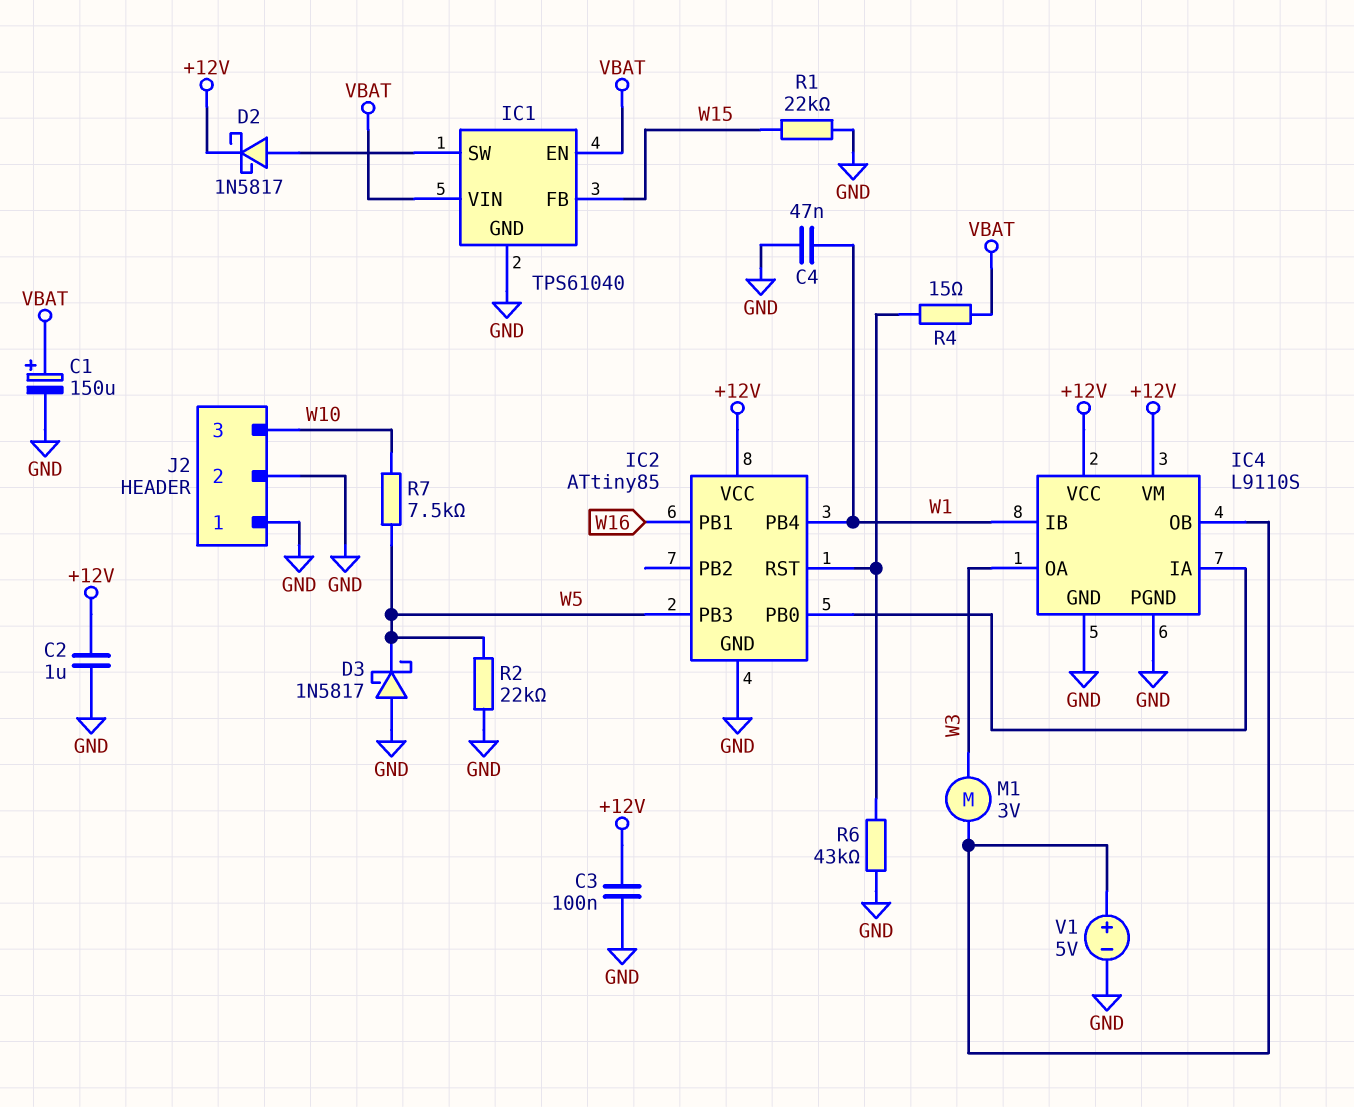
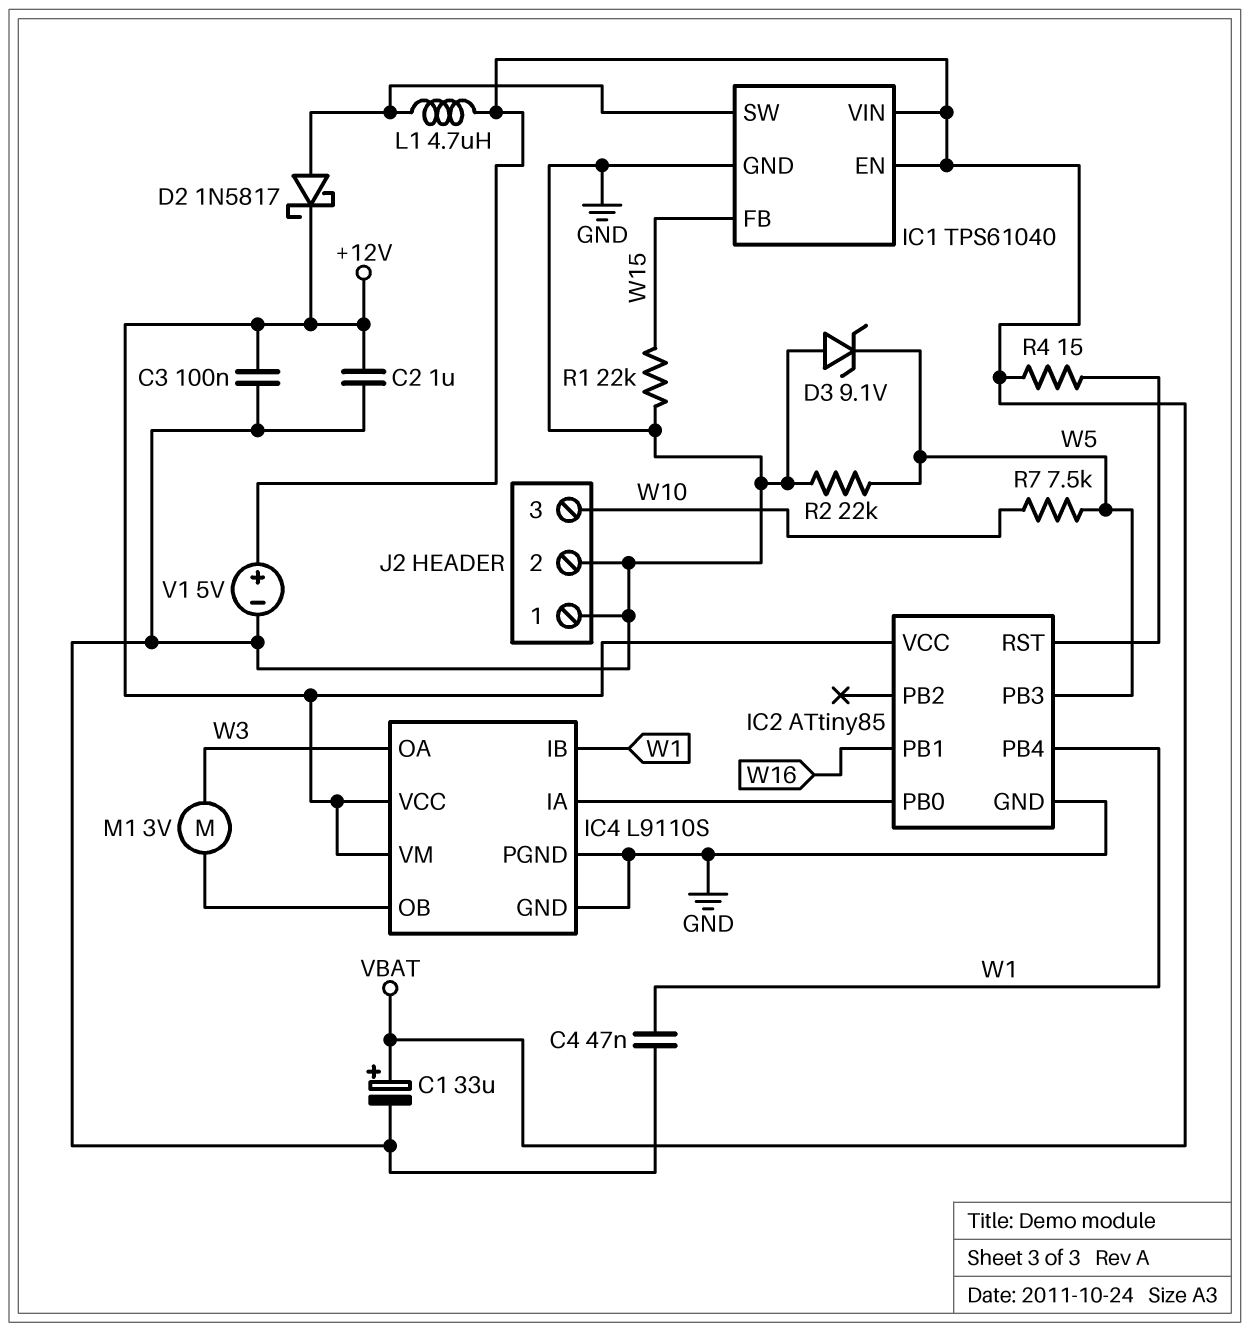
C1: 150uF (plus VBAT, minus GND) -> 33uF (plus VBAT, minus GND)
D3: schottky 1N5817 (A GND, K W5) -> zener 9.1V (A GND, K W5)
L1: none -> 4.7uH (IC1/SW, VBAT)
R6: 43k (GND, IC2/RST) -> none
V1: 5V (plus IC4/OB, minus GND) -> 5V (plus VBAT, minus GND)

